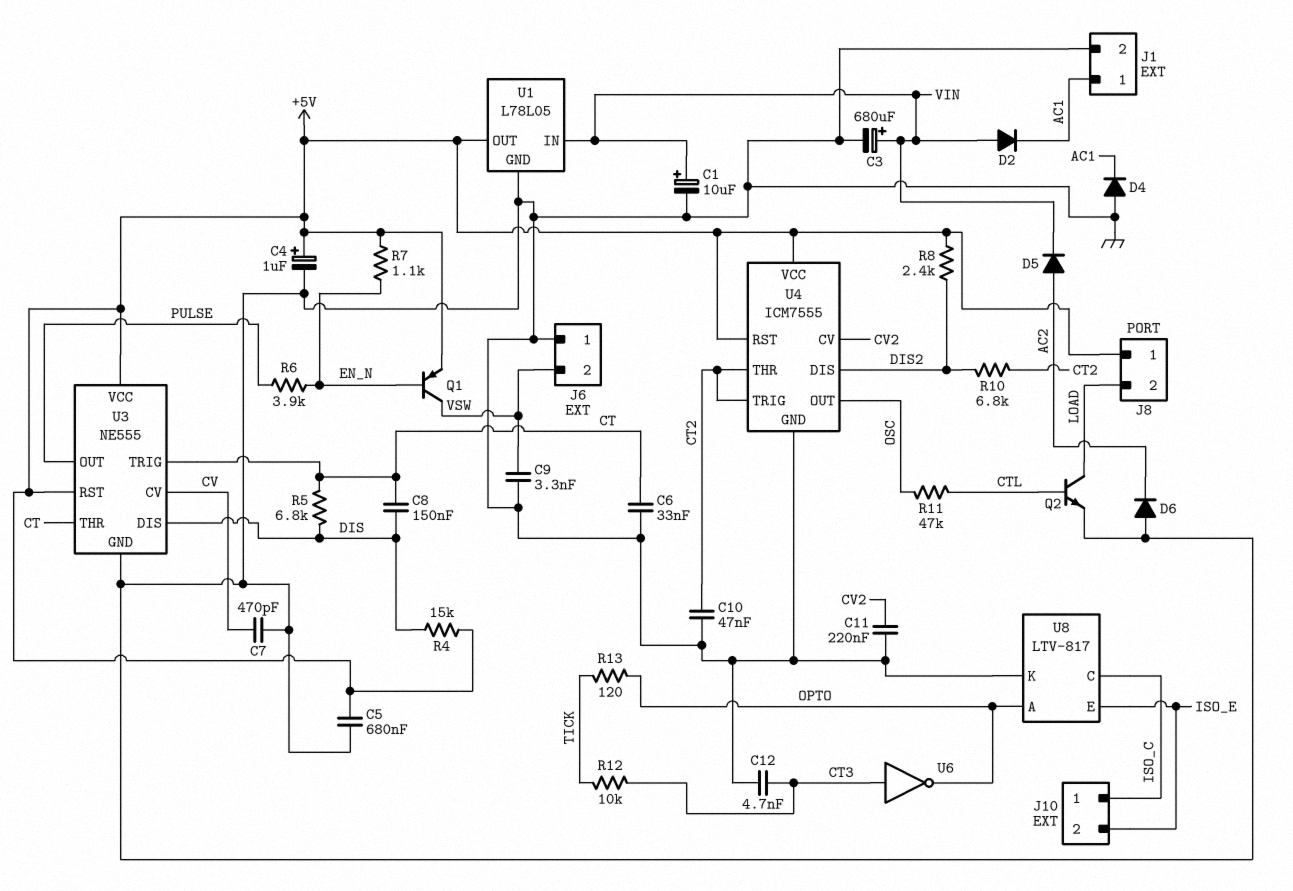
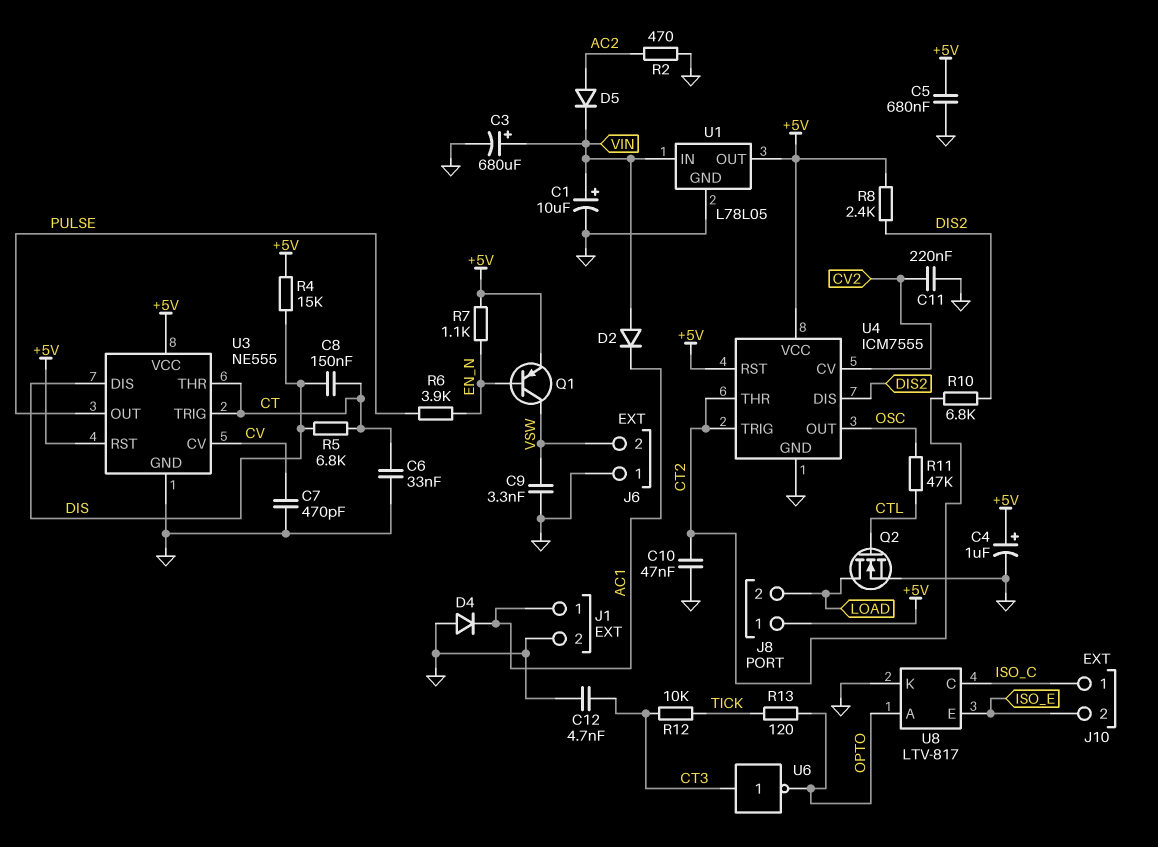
D6: diode (A GND, K AC2) -> none
Q2: NPN (B CTL, C LOAD, E GND) -> NMOS (G CTL, D LOAD, S GND)
R2: none -> 470 (AC2, GND)

